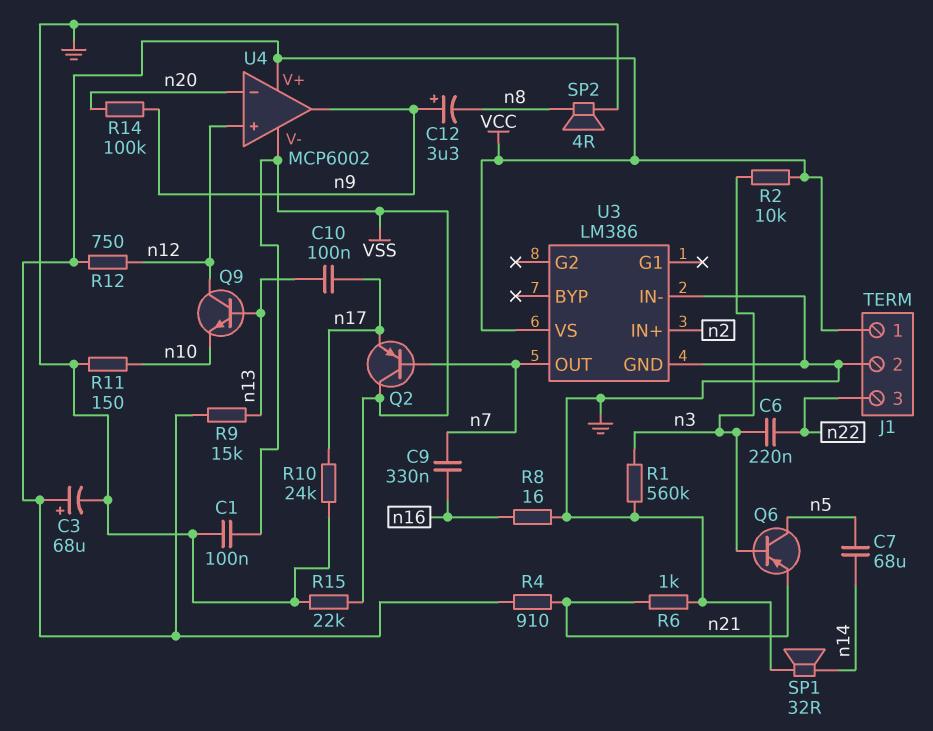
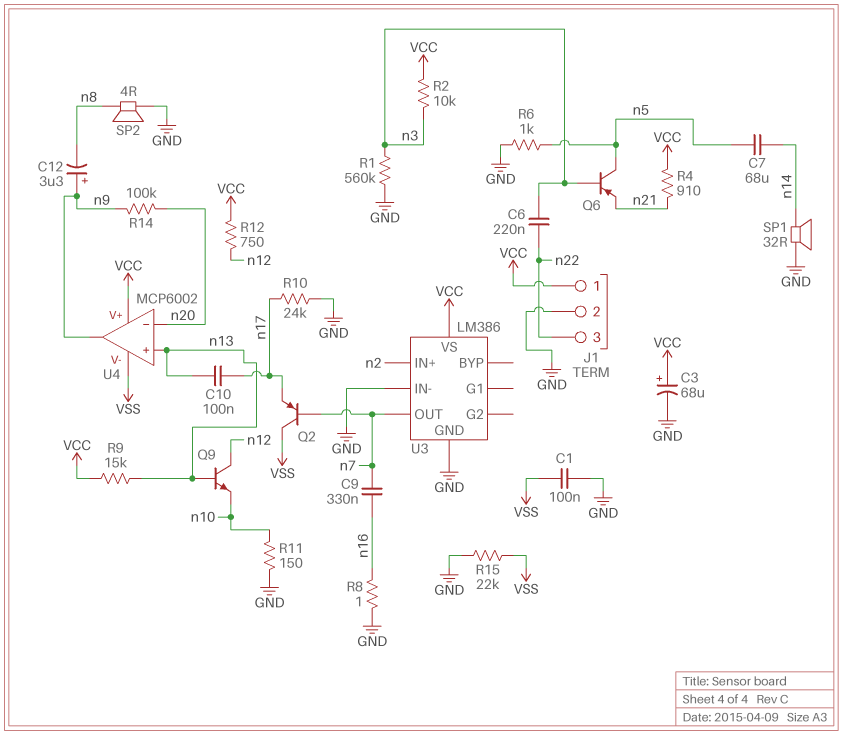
R6: 1k (GND, n21) -> 1k (GND, n5)
R8: 16 (GND, n16) -> 1 (GND, n16)
U4 pin in+: n12 -> n13

